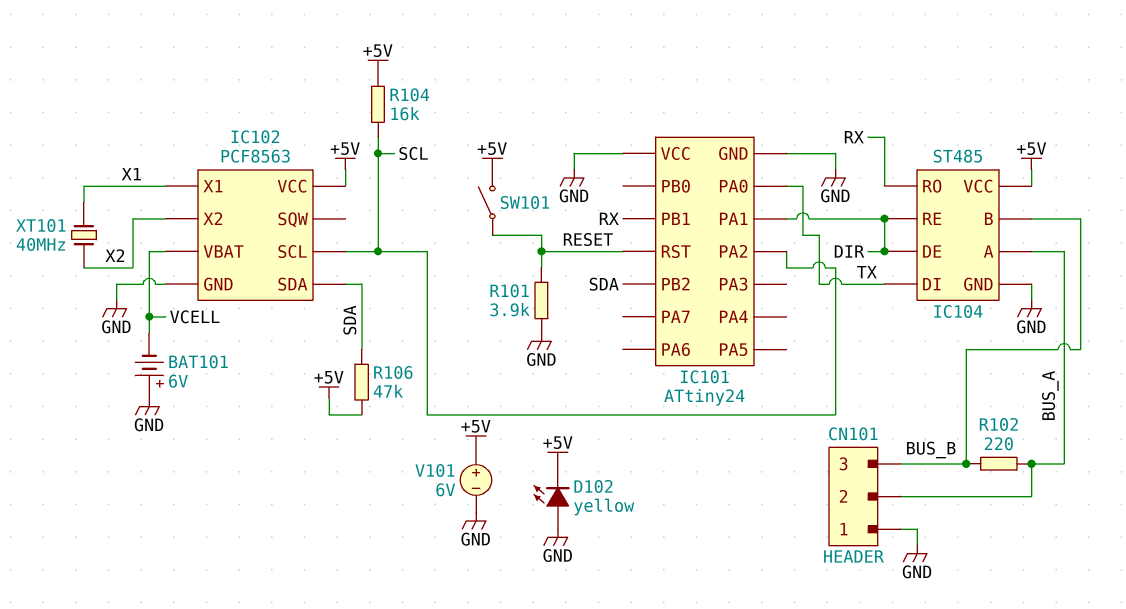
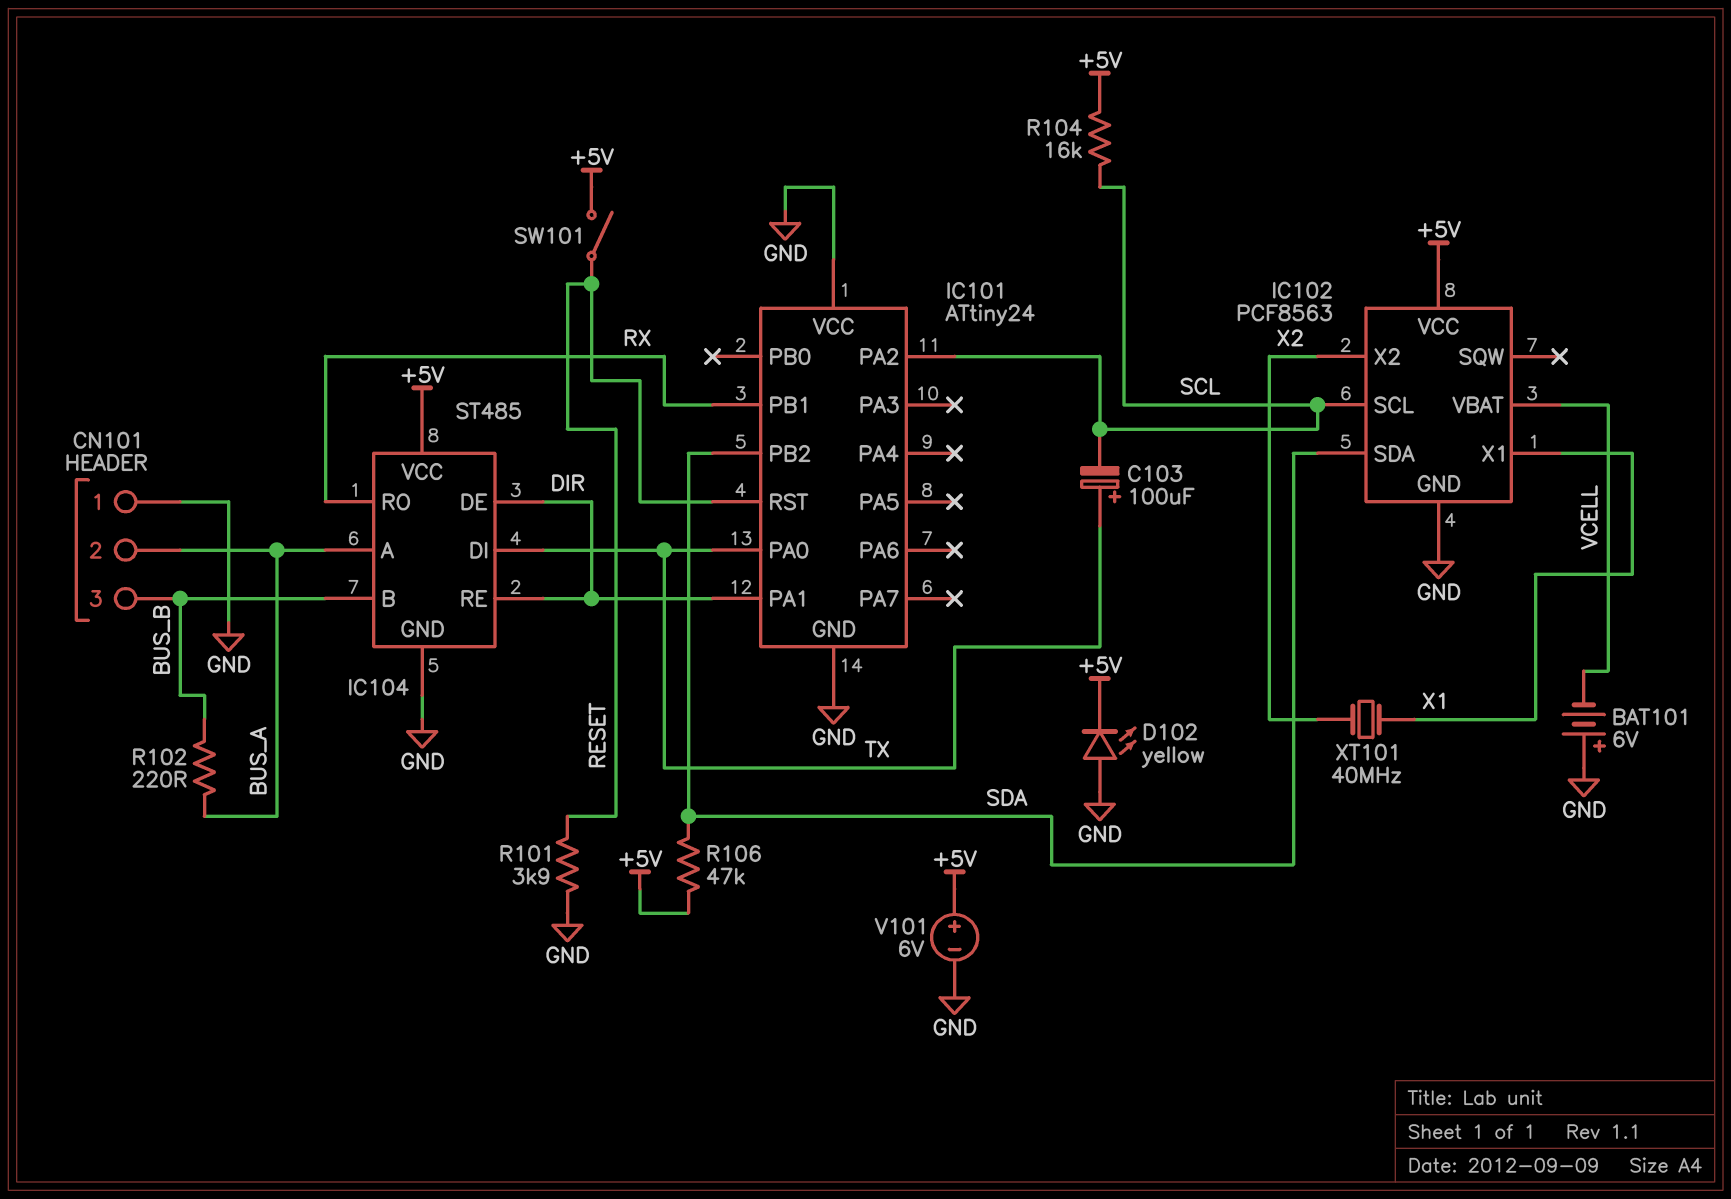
C103: none -> 100uF (plus TX, minus SCL)

